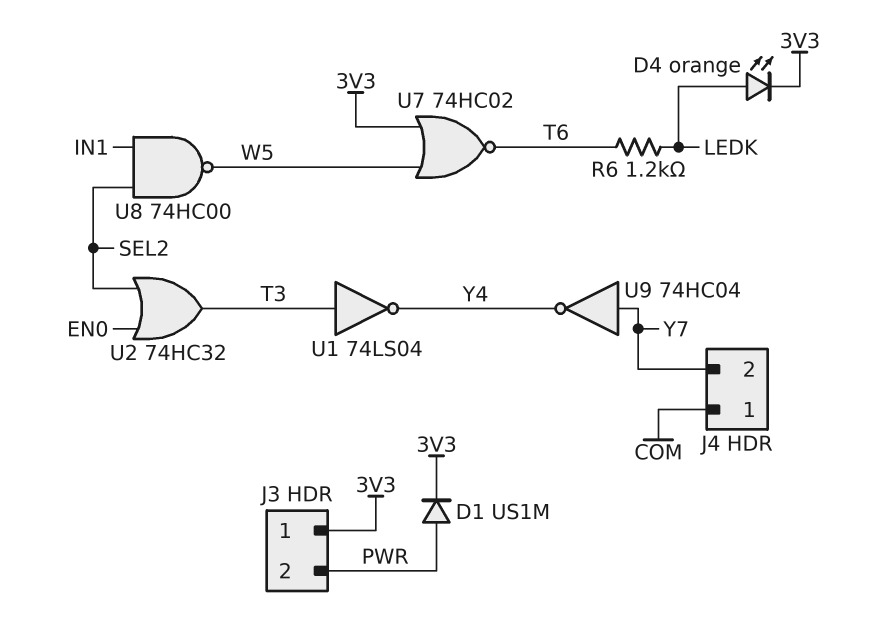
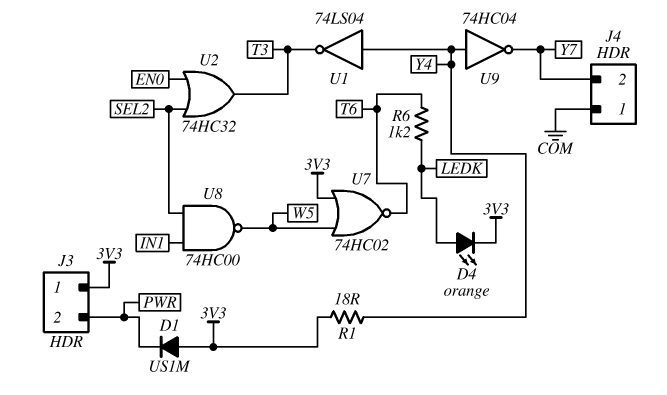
D1: diode US1M (A PWR, K 3V3) -> diode US1M (A 3V3, K PWR)
R1: none -> 18 (3V3, Y4)
U1: NOT 74LS04 (in T3, out Y4) -> NOT 74LS04 (in Y4, out T3)
U9: NOT 74HC04 (in Y7, out Y4) -> NOT 74HC04 (in Y4, out Y7)

